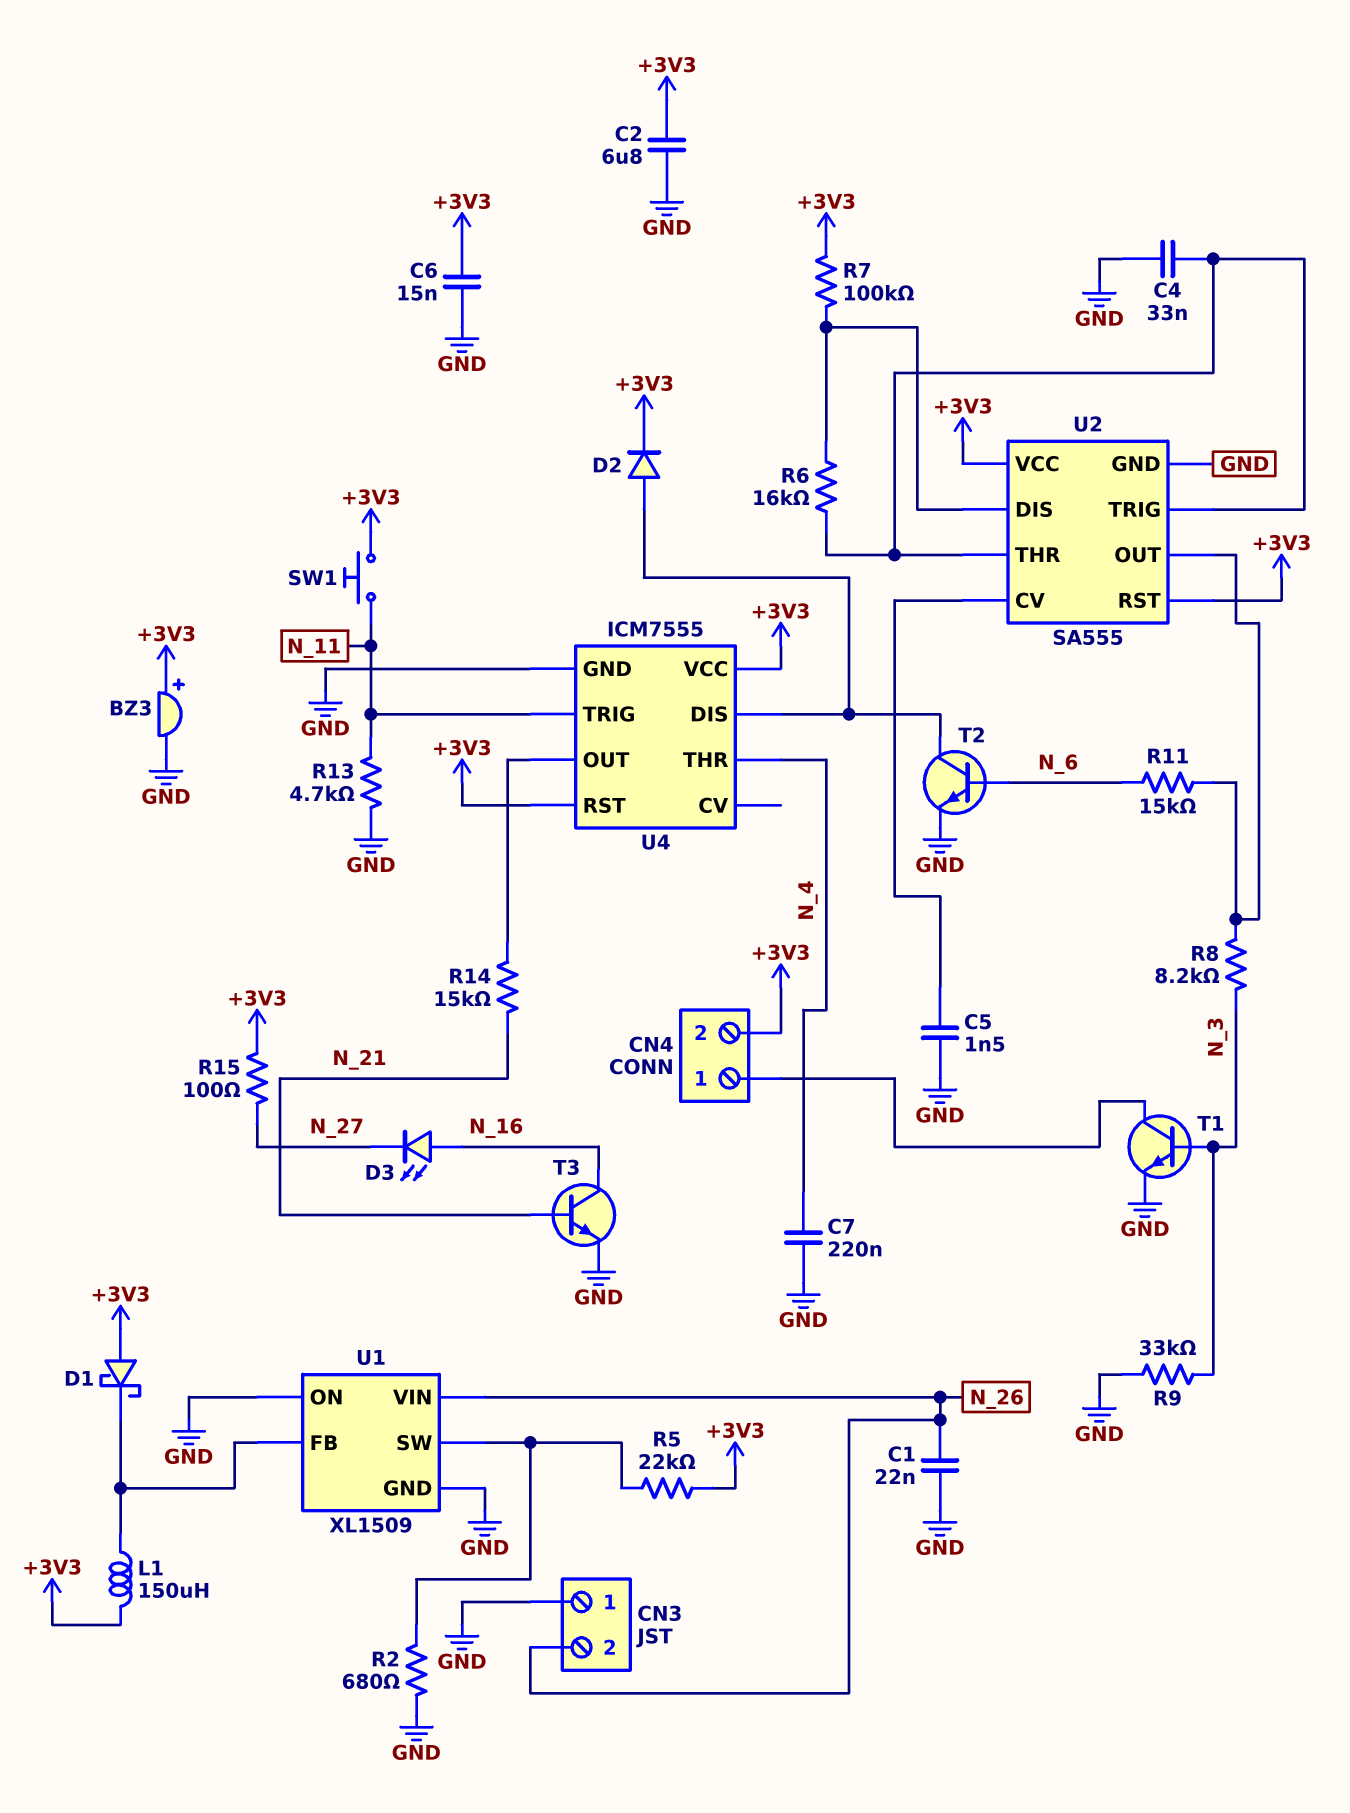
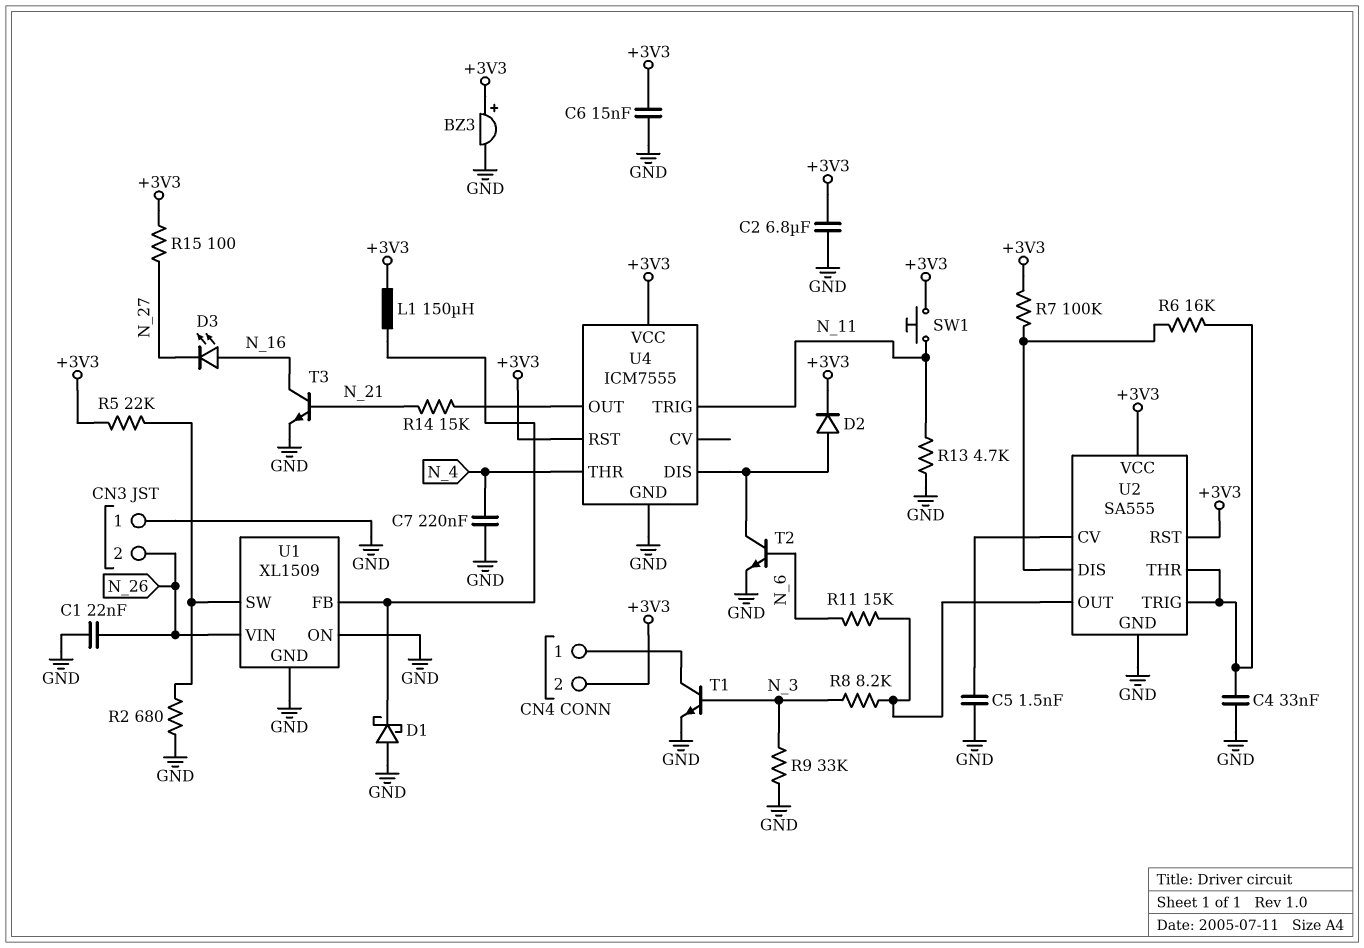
D1: schottky (A +3V3, K U1/FB) -> schottky (A GND, K U1/FB)

